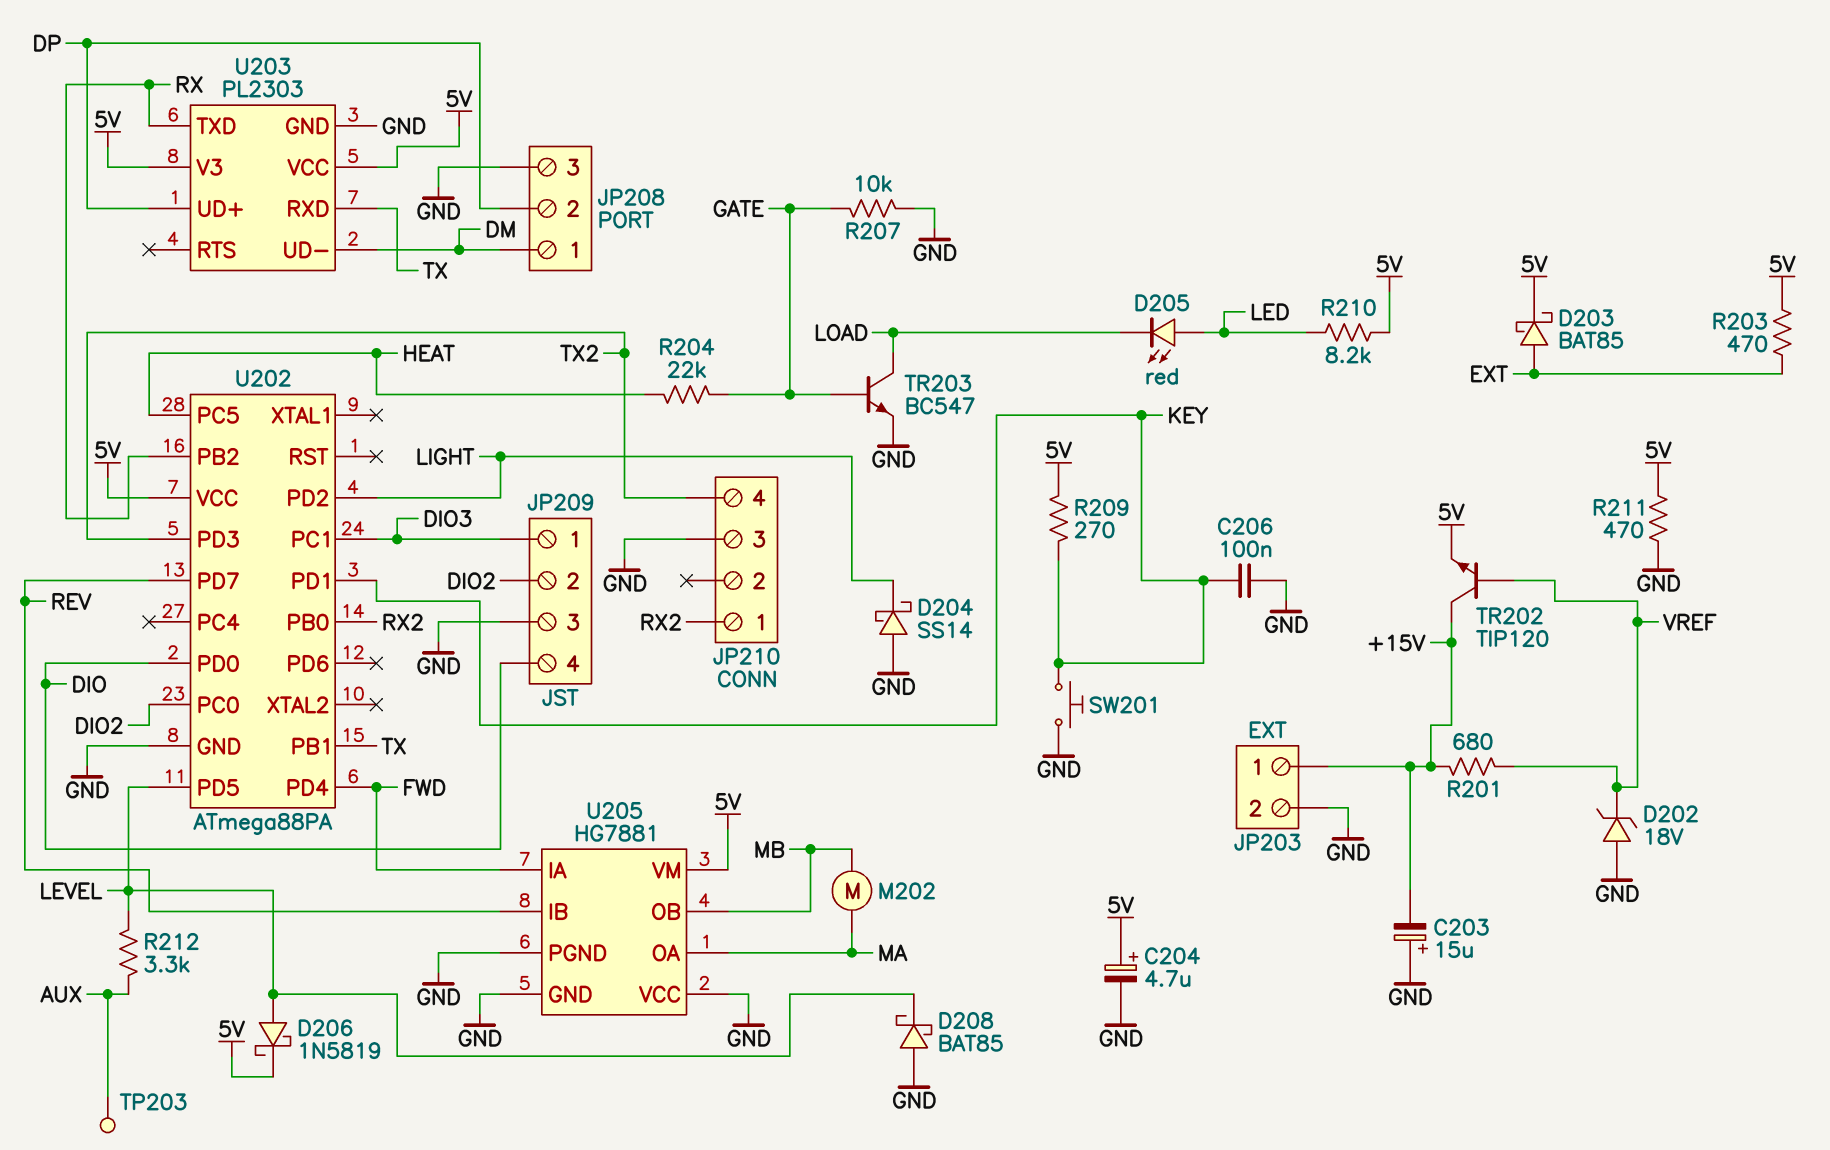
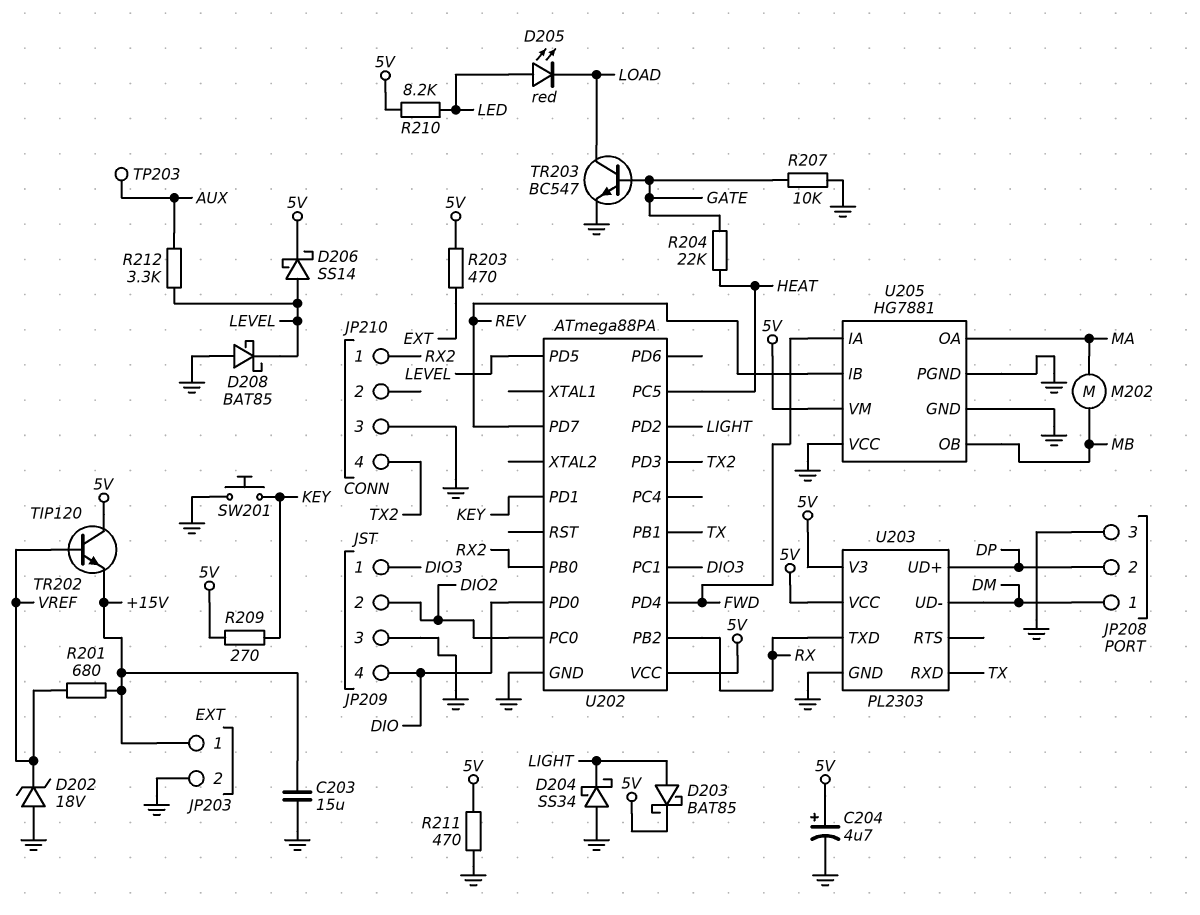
C203: 15uF (plus GND, minus +15V) -> 15uF (+15V, GND)
C206: 100nF (GND, KEY) -> none
D203: schottky BAT85 (A EXT, K 5V) -> schottky BAT85 (A LIGHT, K 5V)
D204: schottky SS14 (A GND, K LIGHT) -> schottky SS34 (A GND, K LIGHT)
D206: schottky 1N5819 (A LEVEL, K 5V) -> schottky SS14 (A LEVEL, K 5V)
TR202: NPN TIP120 (B VREF, C +15V, E 5V) -> NPN TIP120 (B VREF, C 5V, E +15V)

